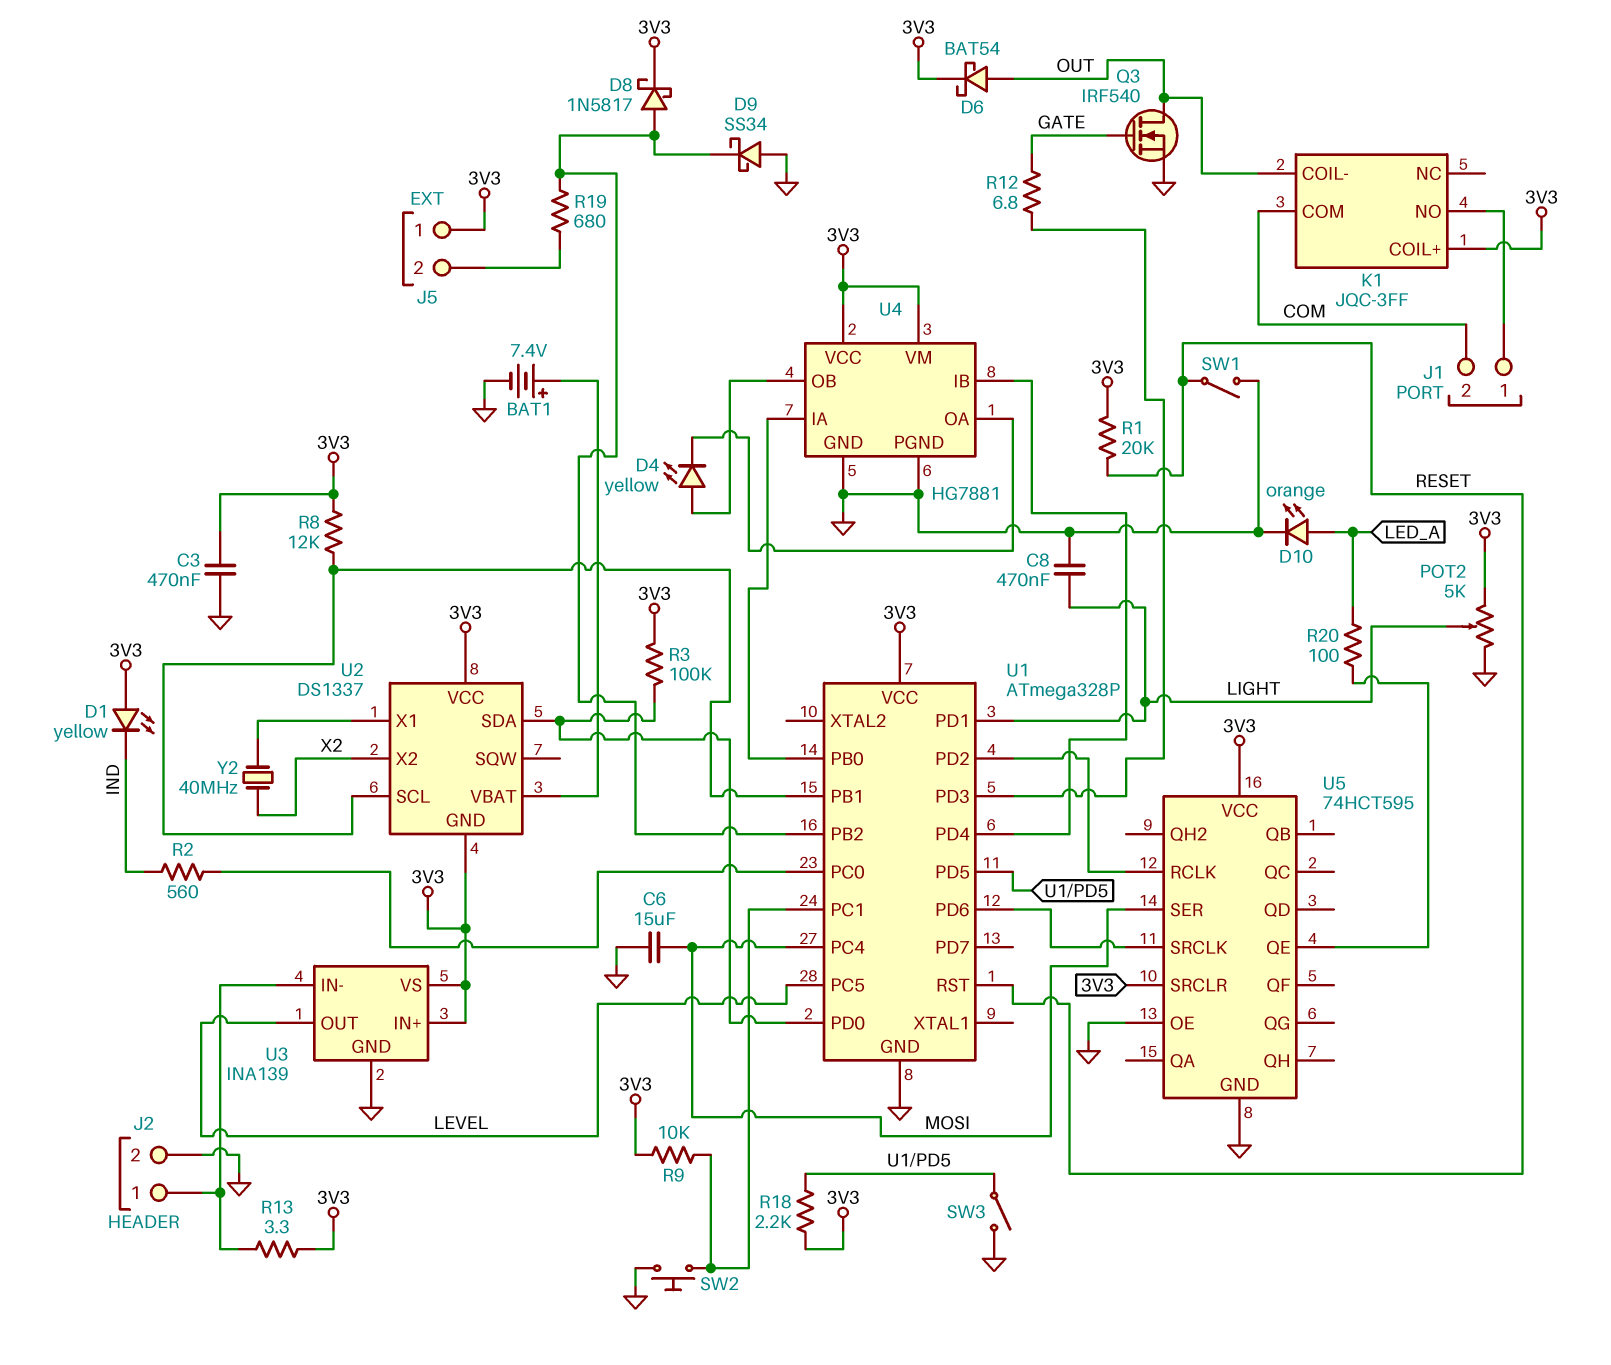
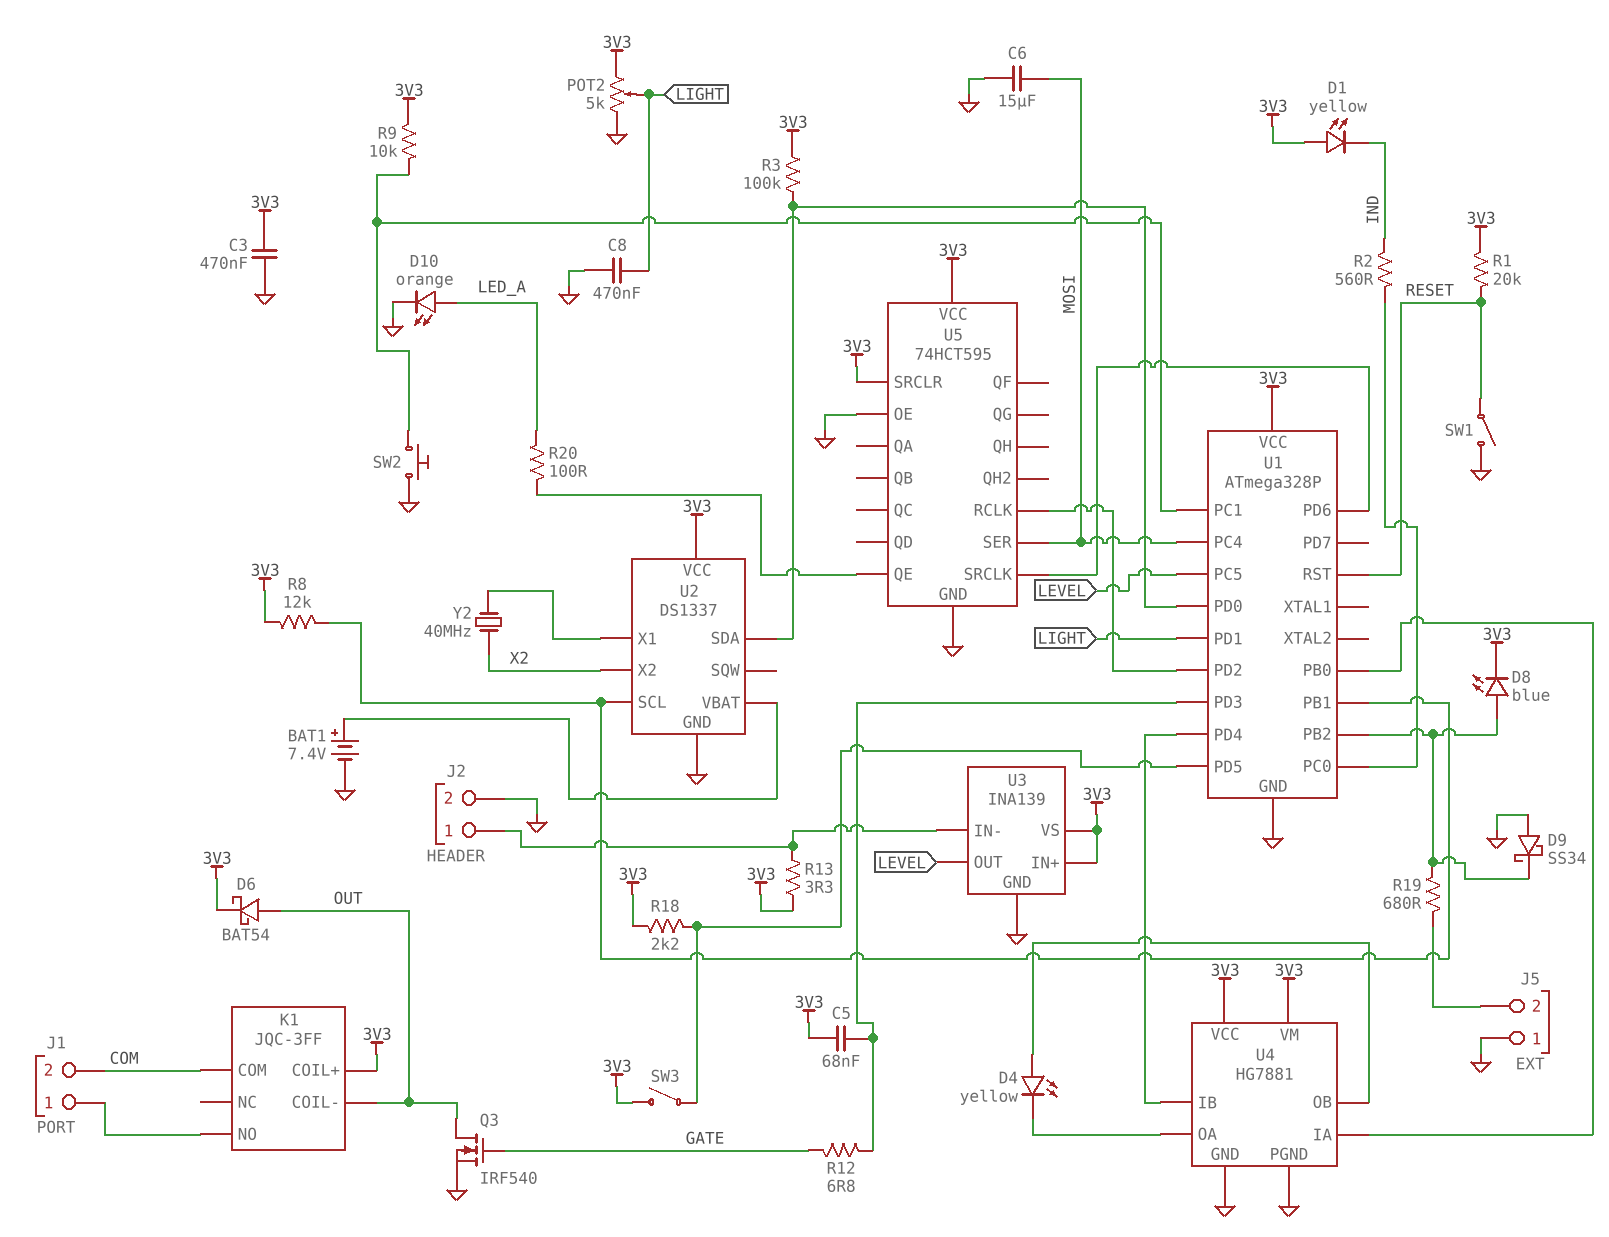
C5: none -> 68nF (3V3, U1/PD3)
D8: schottky 1N5817 (A U1/PB2, K 3V3) -> LED blue (A U1/PB2, K 3V3)
J5 pin 1: 3V3 -> GND
SW3: switch (GND, U1/PD5) -> switch (3V3, U1/PD5)
U2 pin GND: 3V3 -> GND

